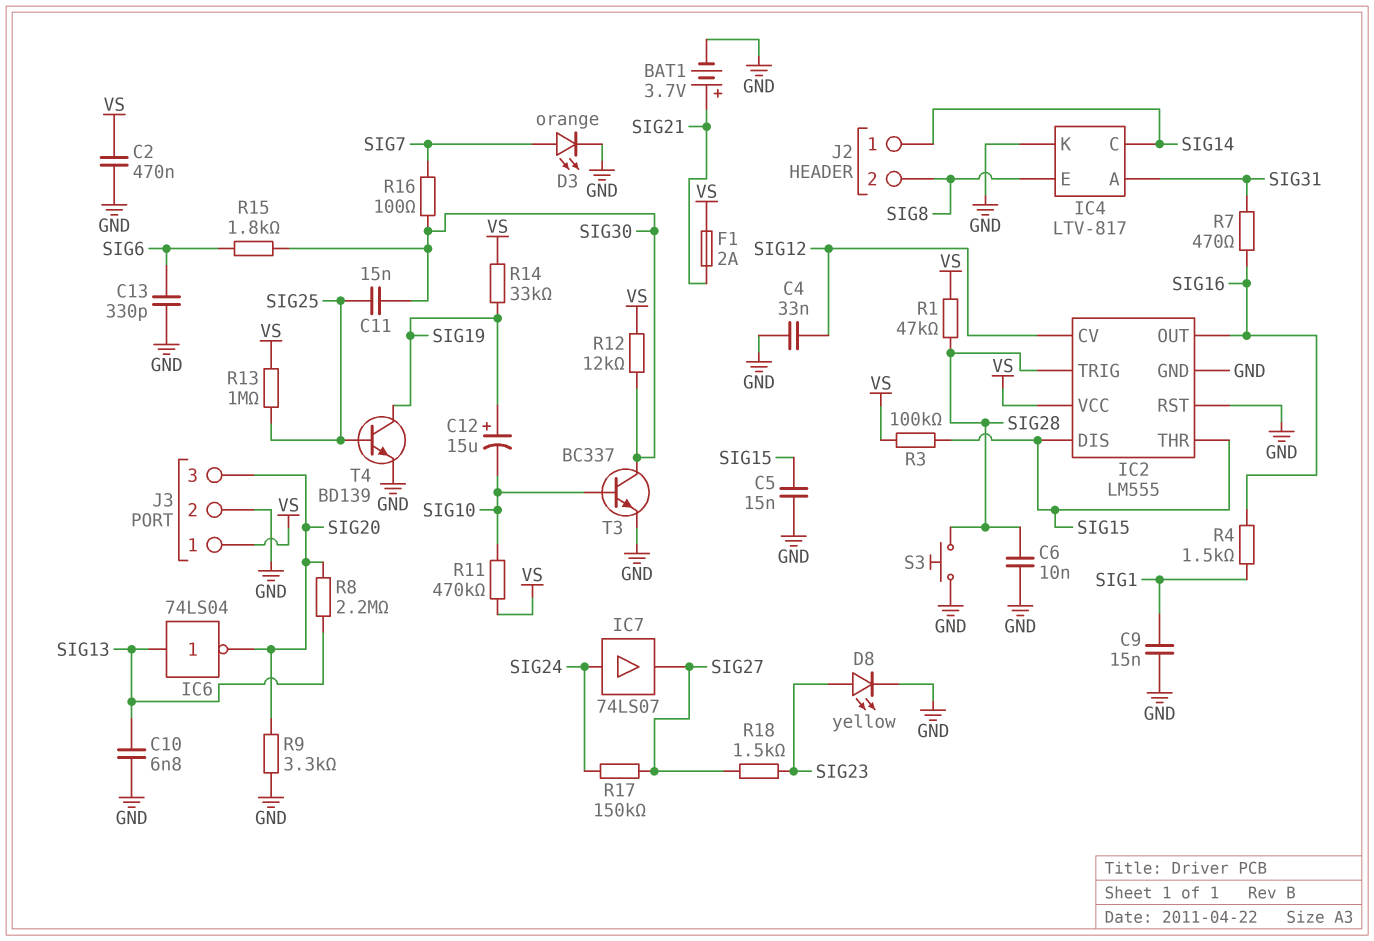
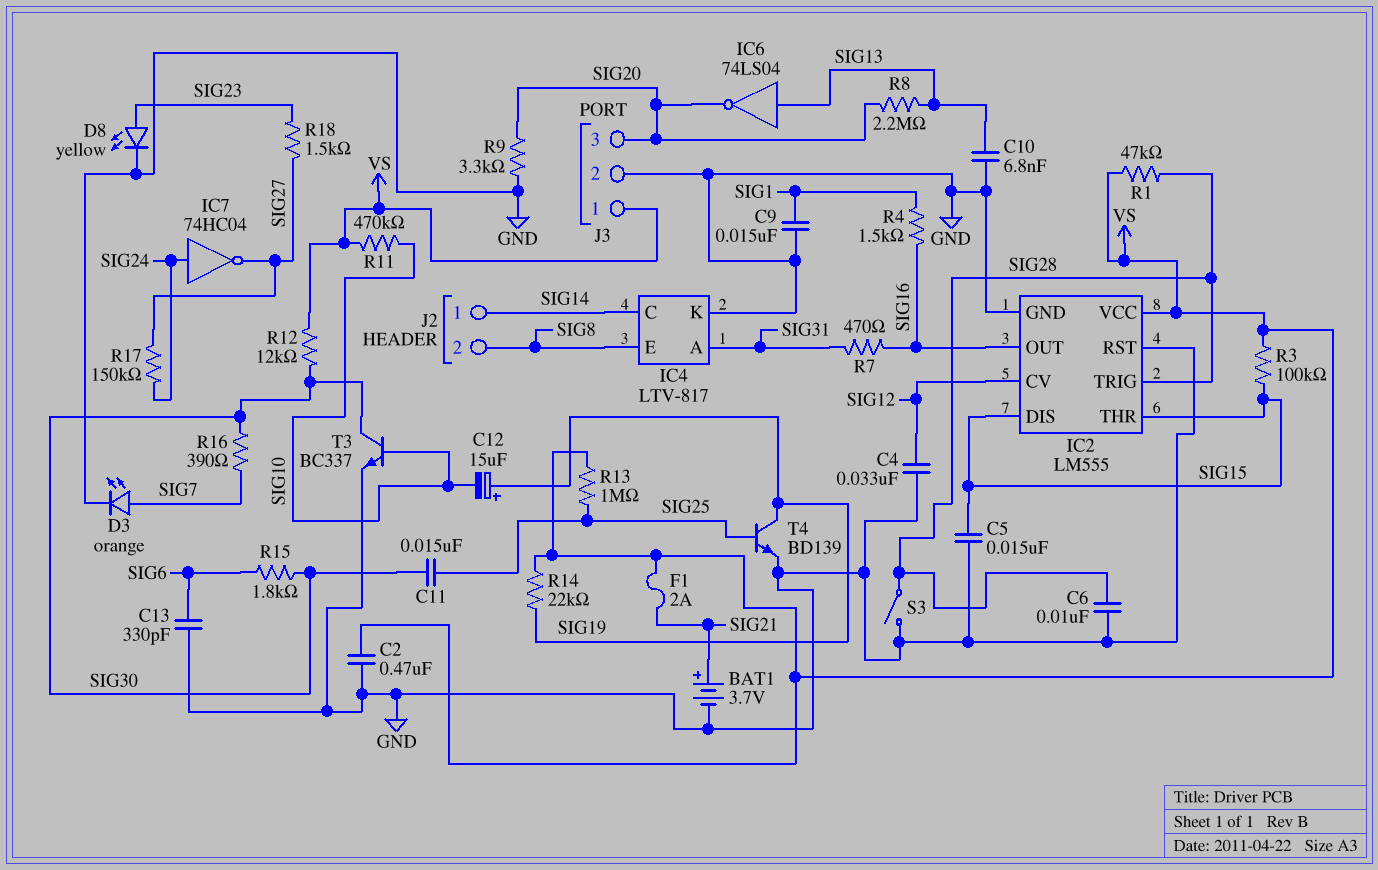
IC7: buffer 74LS07 (in SIG24, out SIG27) -> NOT 74HC04 (in SIG24, out SIG27)
R14: 33k (SIG19, VS) -> 22k (SIG19, VS)
R16: 100 (SIG7, SIG30) -> 390 (SIG7, SIG30)
S3: button (GND, SIG28) -> switch (GND, SIG28)

